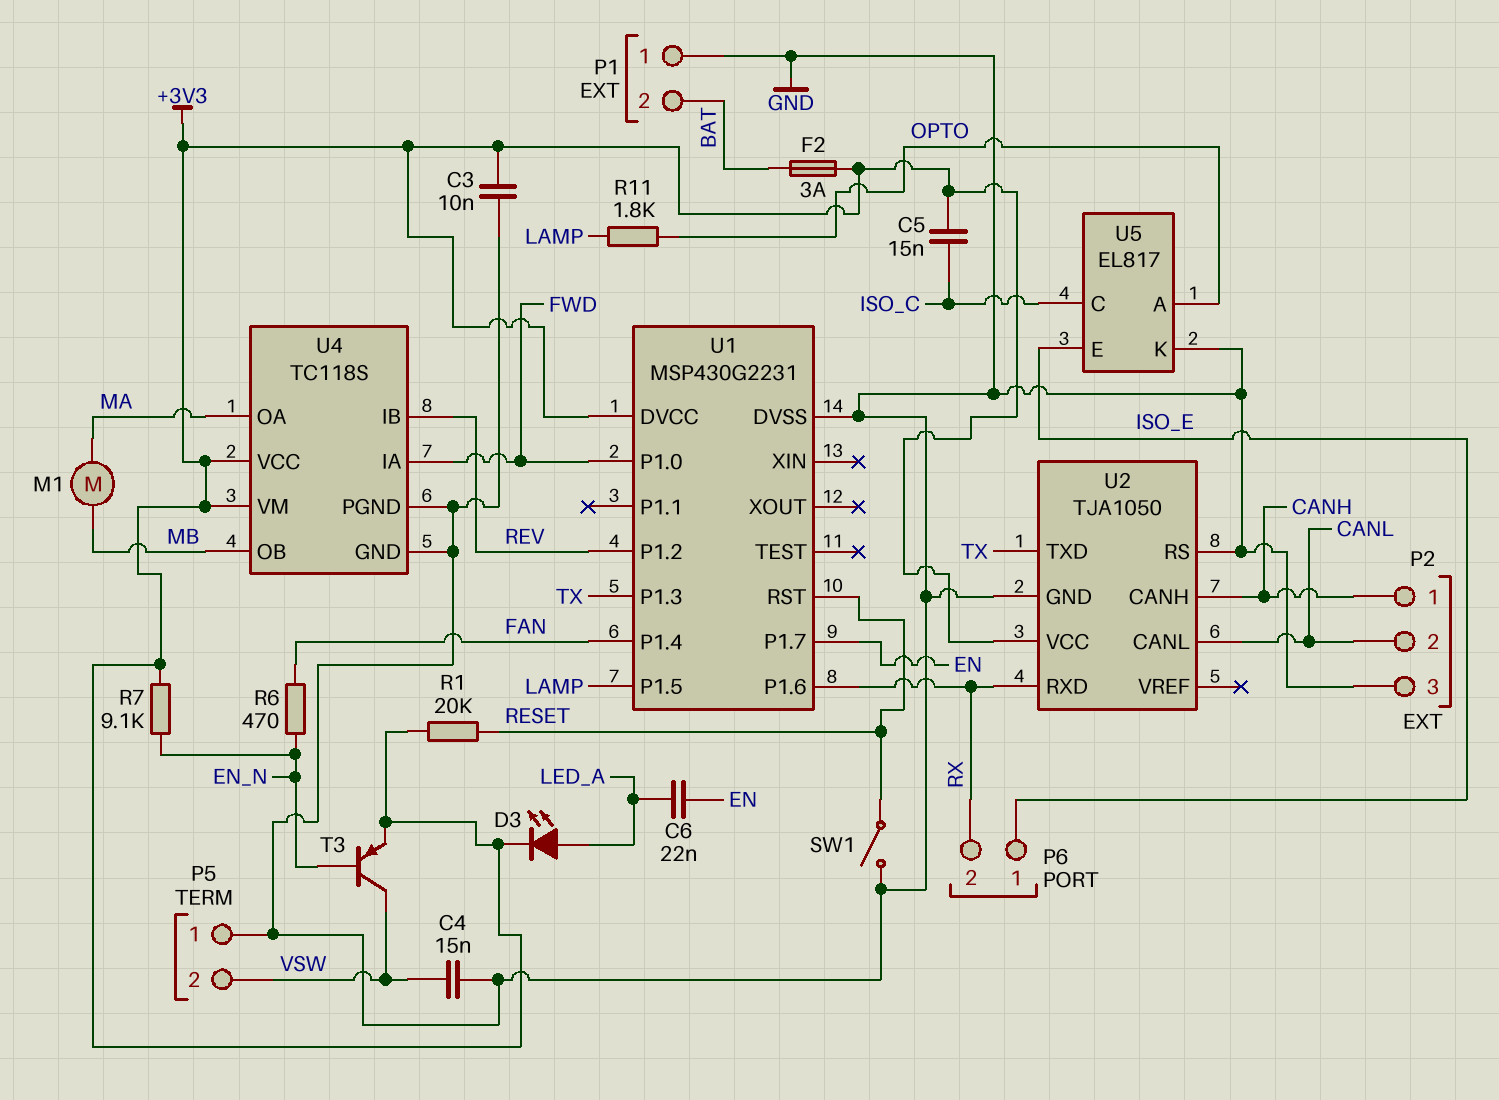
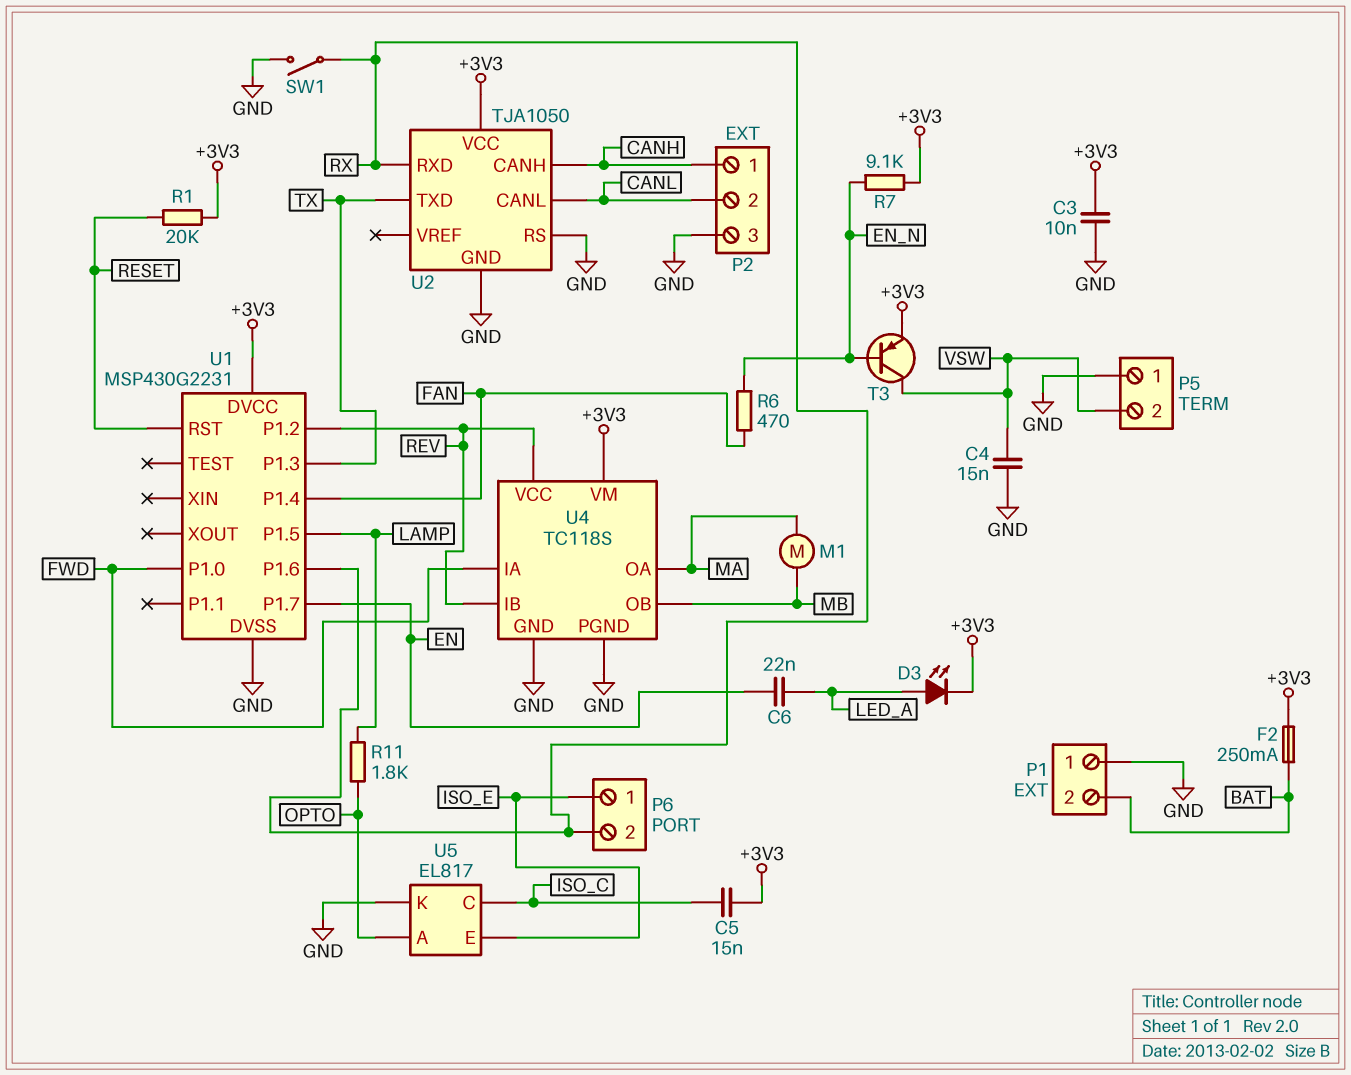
F2: 3A (+3V3, BAT) -> 250mA (+3V3, BAT)
SW1: switch (GND, RESET) -> switch (GND, RX)
U4 pin VCC: +3V3 -> REV

